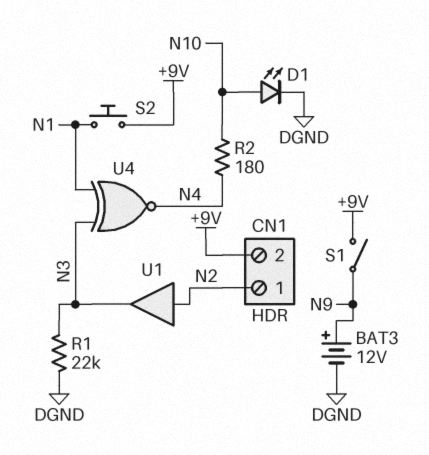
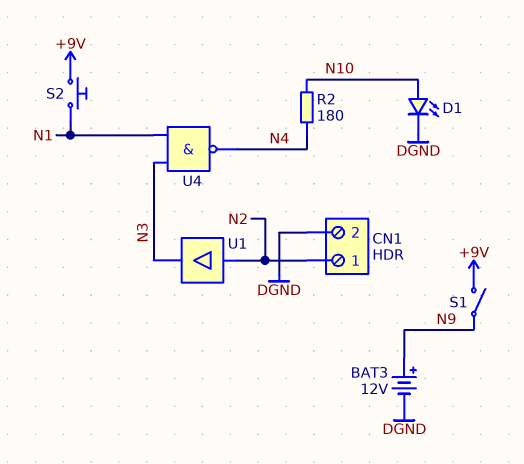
CN1 pin 2: +9V -> DGND
R1: 22k (DGND, N3) -> none
U4: XNOR (in N1, in N3, out N4) -> NAND (in N1, in N3, out N4)

